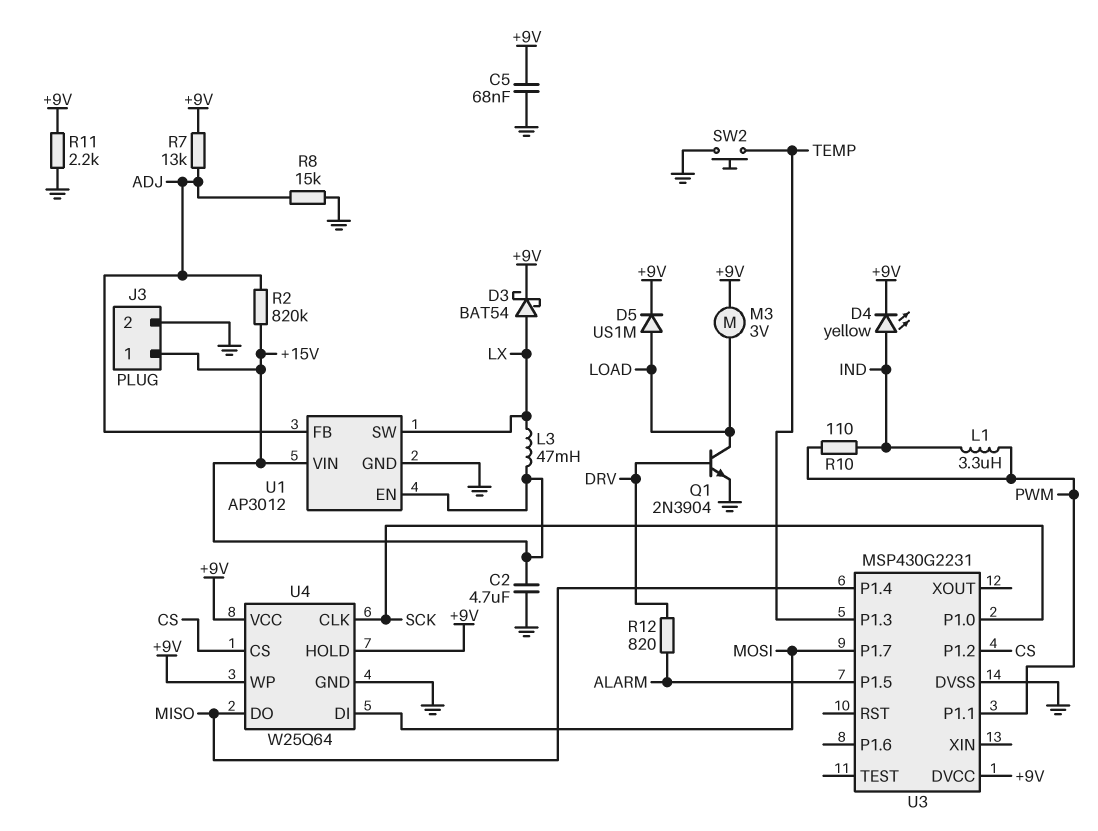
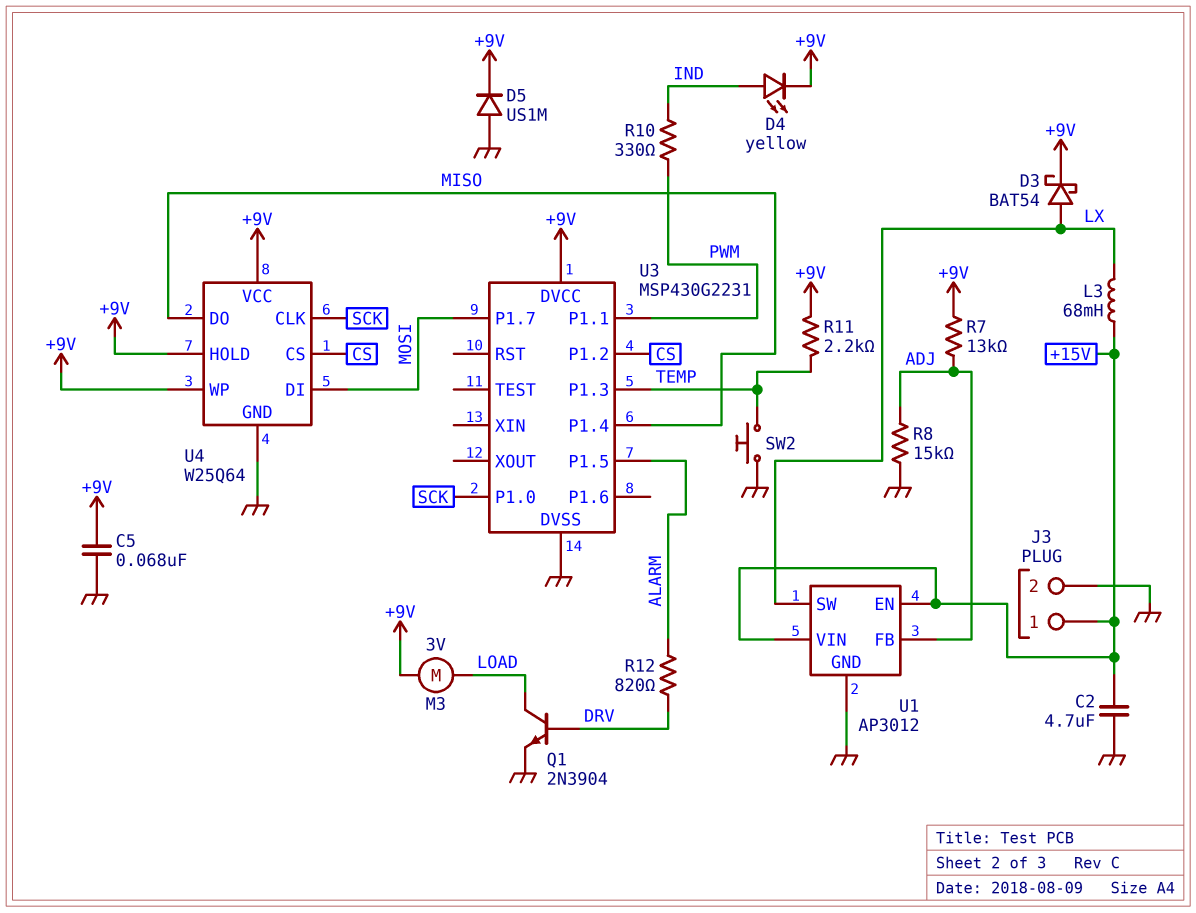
D5: diode US1M (A LOAD, K +9V) -> diode US1M (A GND, K +9V)
L1: 3.3uH (IND, PWM) -> none
L3: 47mH (+15V, LX) -> 68mH (+15V, LX)
R2: 820k (+15V, ADJ) -> none
R10: 110 (IND, PWM) -> 330 (IND, PWM)
R11: 2.2k (+9V, GND) -> 2.2k (+9V, TEMP)

